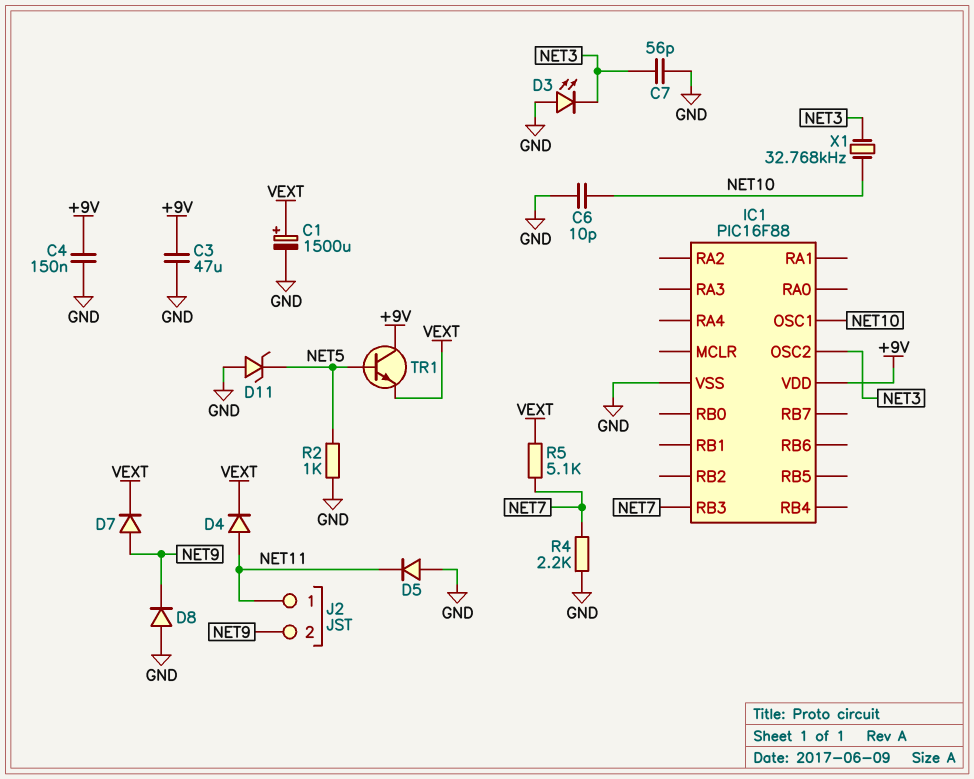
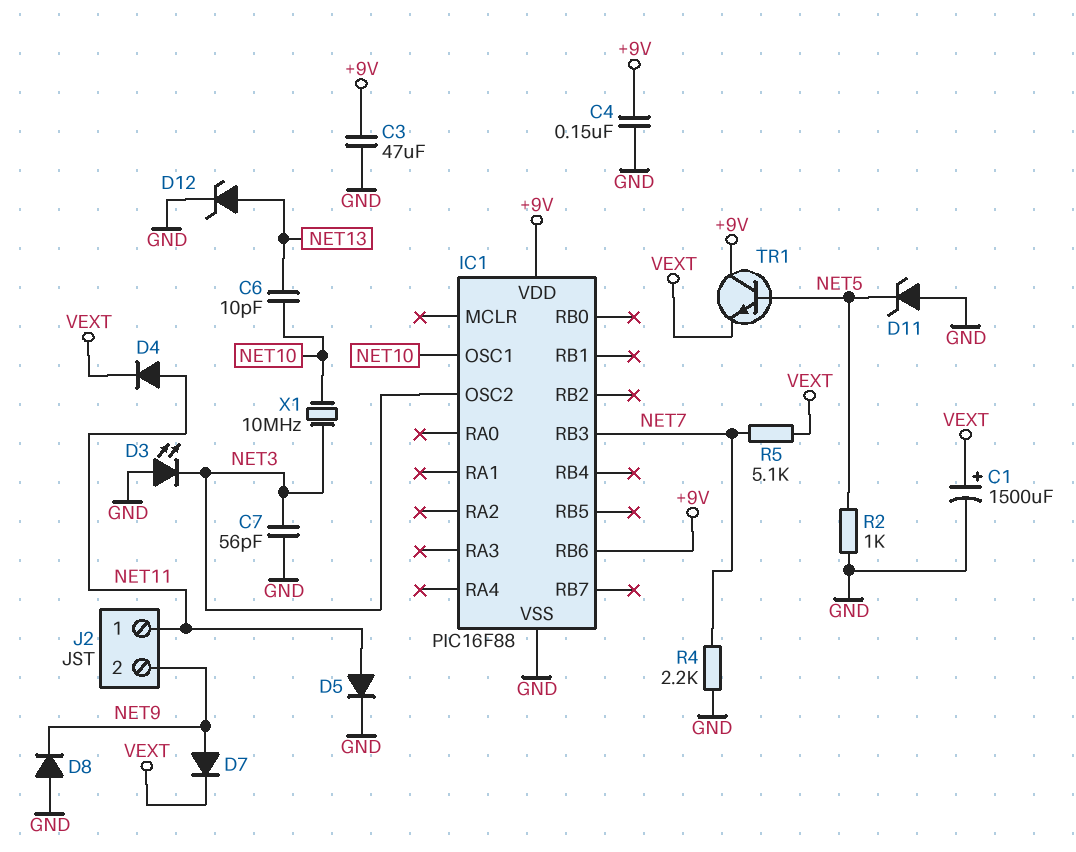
C6: 10pF (GND, NET10) -> 10pF (NET10, NET13)
D5: diode (A GND, K NET11) -> diode (A NET11, K GND)
D12: none -> zener (A NET13, K GND)
IC1 pin RB6: none -> +9V
X1: 32.768kHz (NET3, NET10) -> 10MHz (NET3, NET10)

